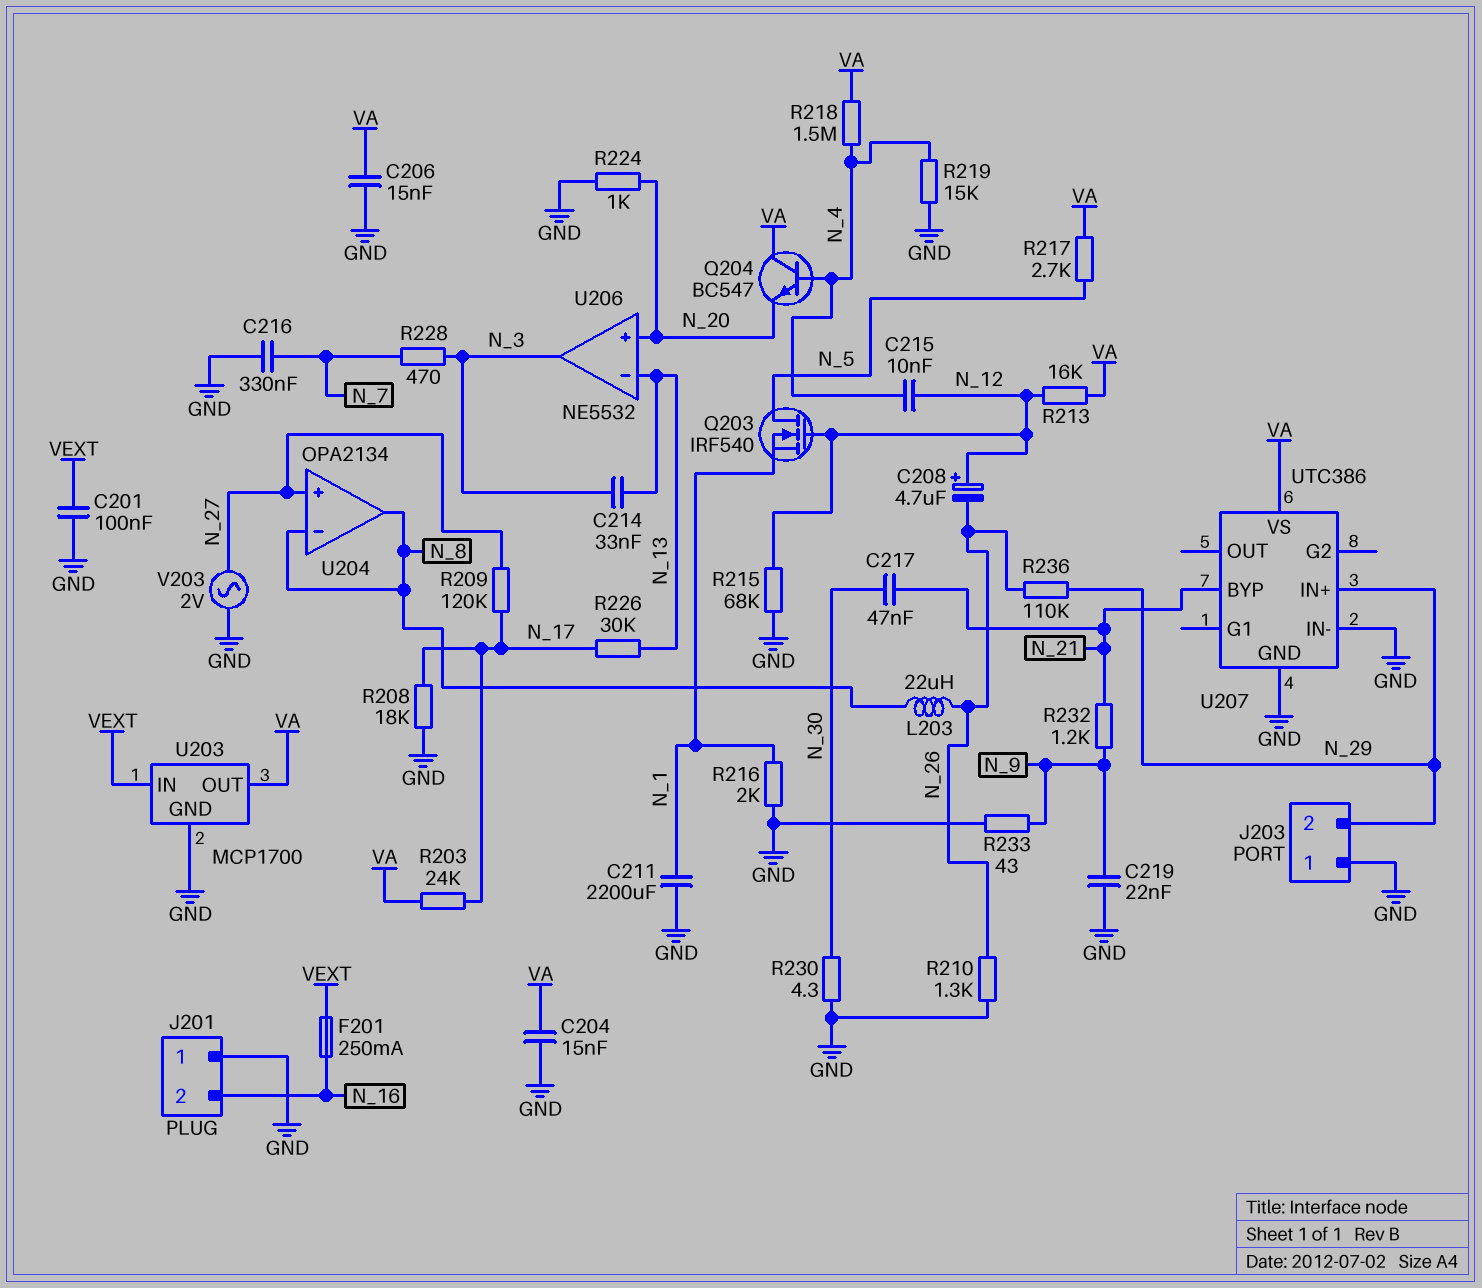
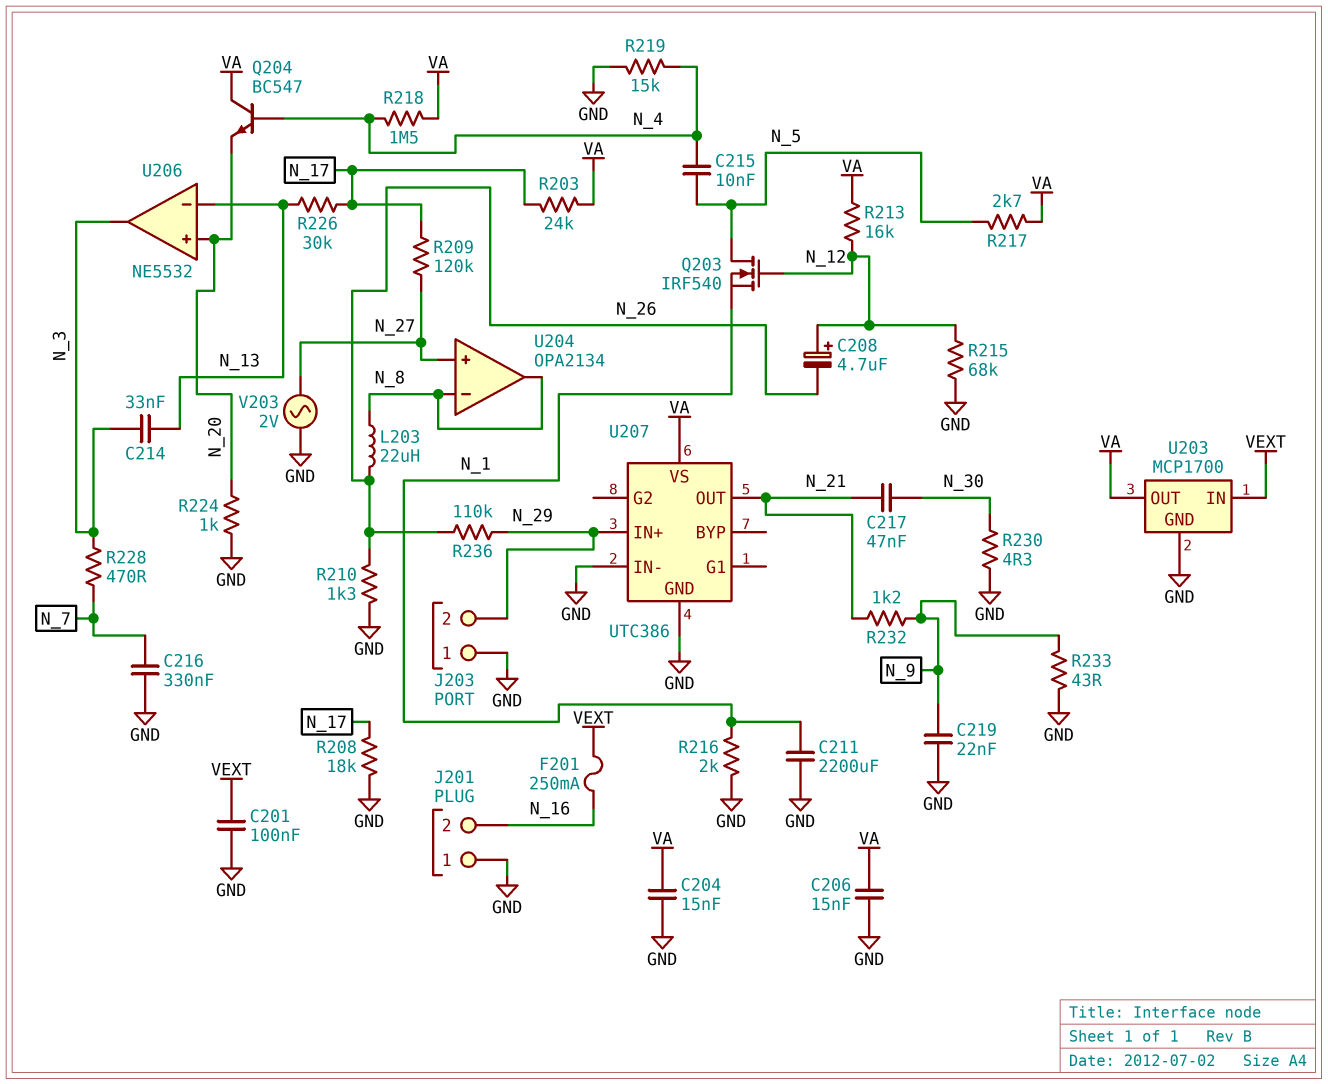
C215: 10nF (N_4, N_12) -> 10nF (N_4, N_5)
U207 pin BYP: N_21 -> none
U207 pin OUT: none -> N_21

